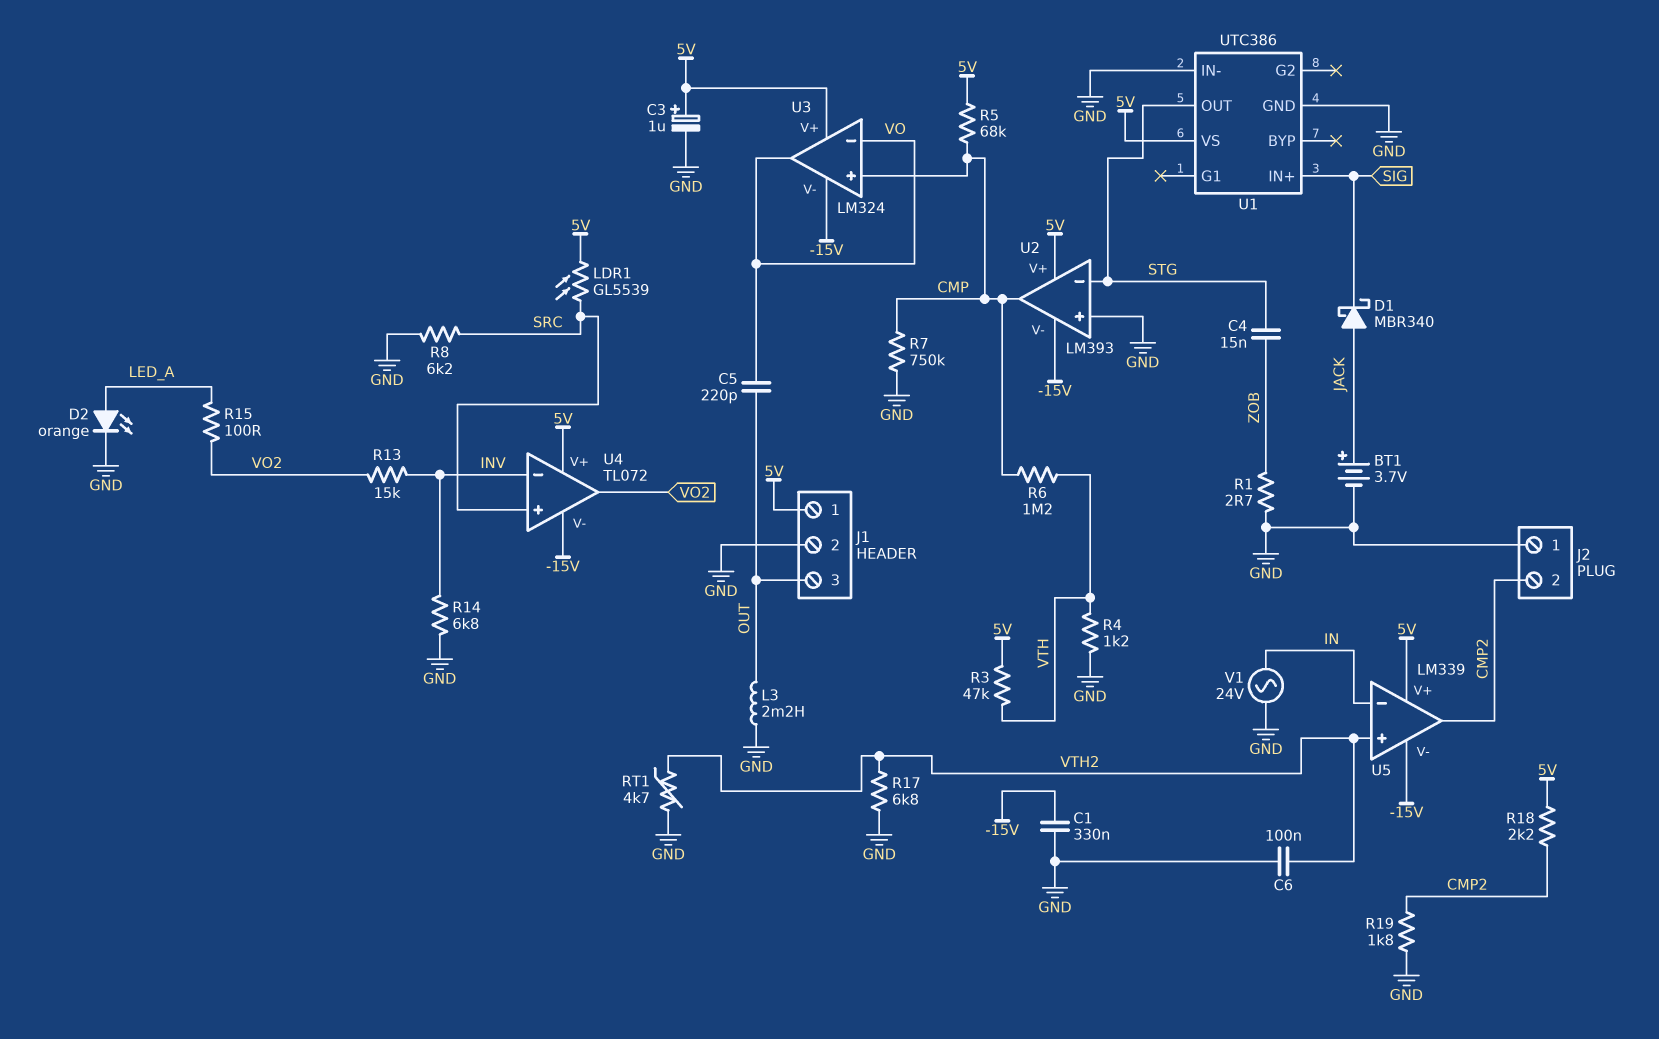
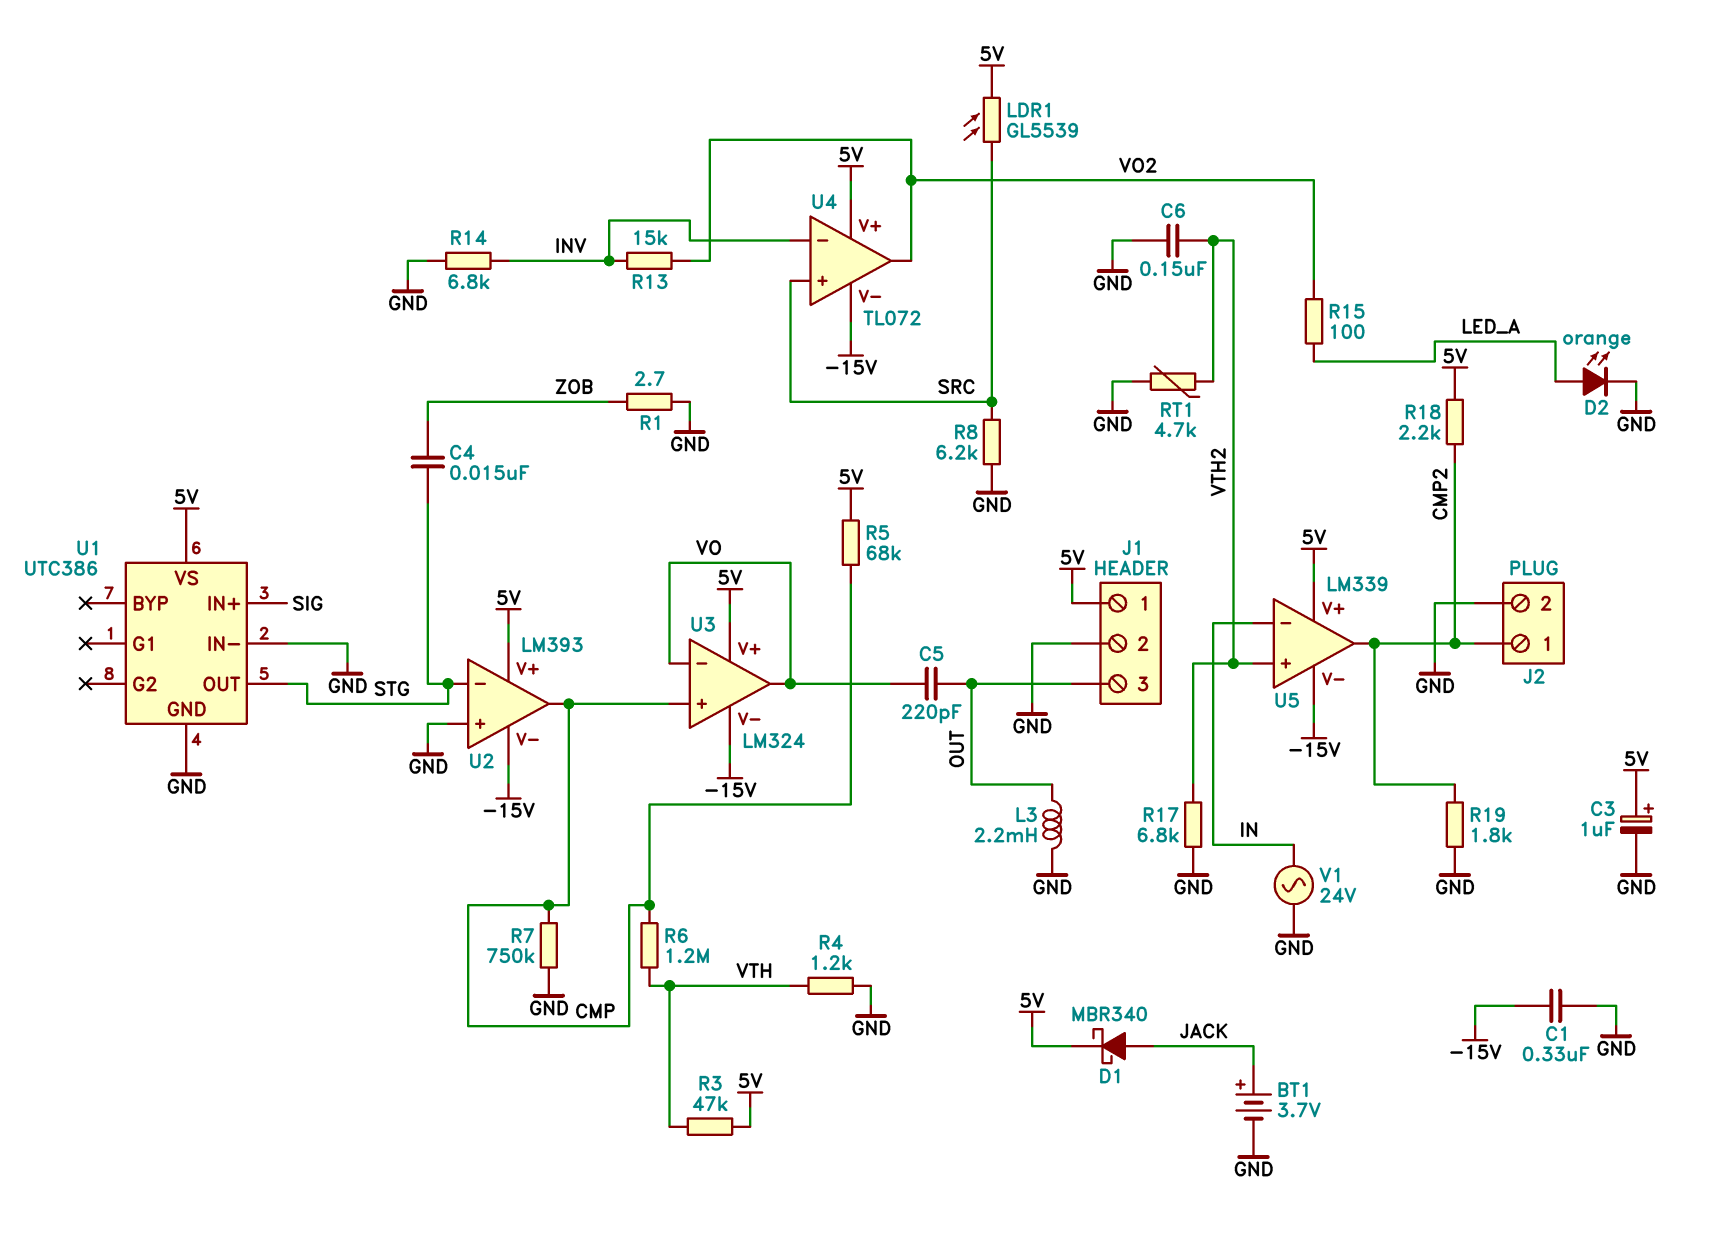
C6: 100nF (GND, VTH2) -> 150nF (GND, VTH2)
D1: schottky MBR340 (A JACK, K SIG) -> schottky MBR340 (A JACK, K 5V)
J2 pin 1: GND -> CMP2
J2 pin 2: CMP2 -> GND

